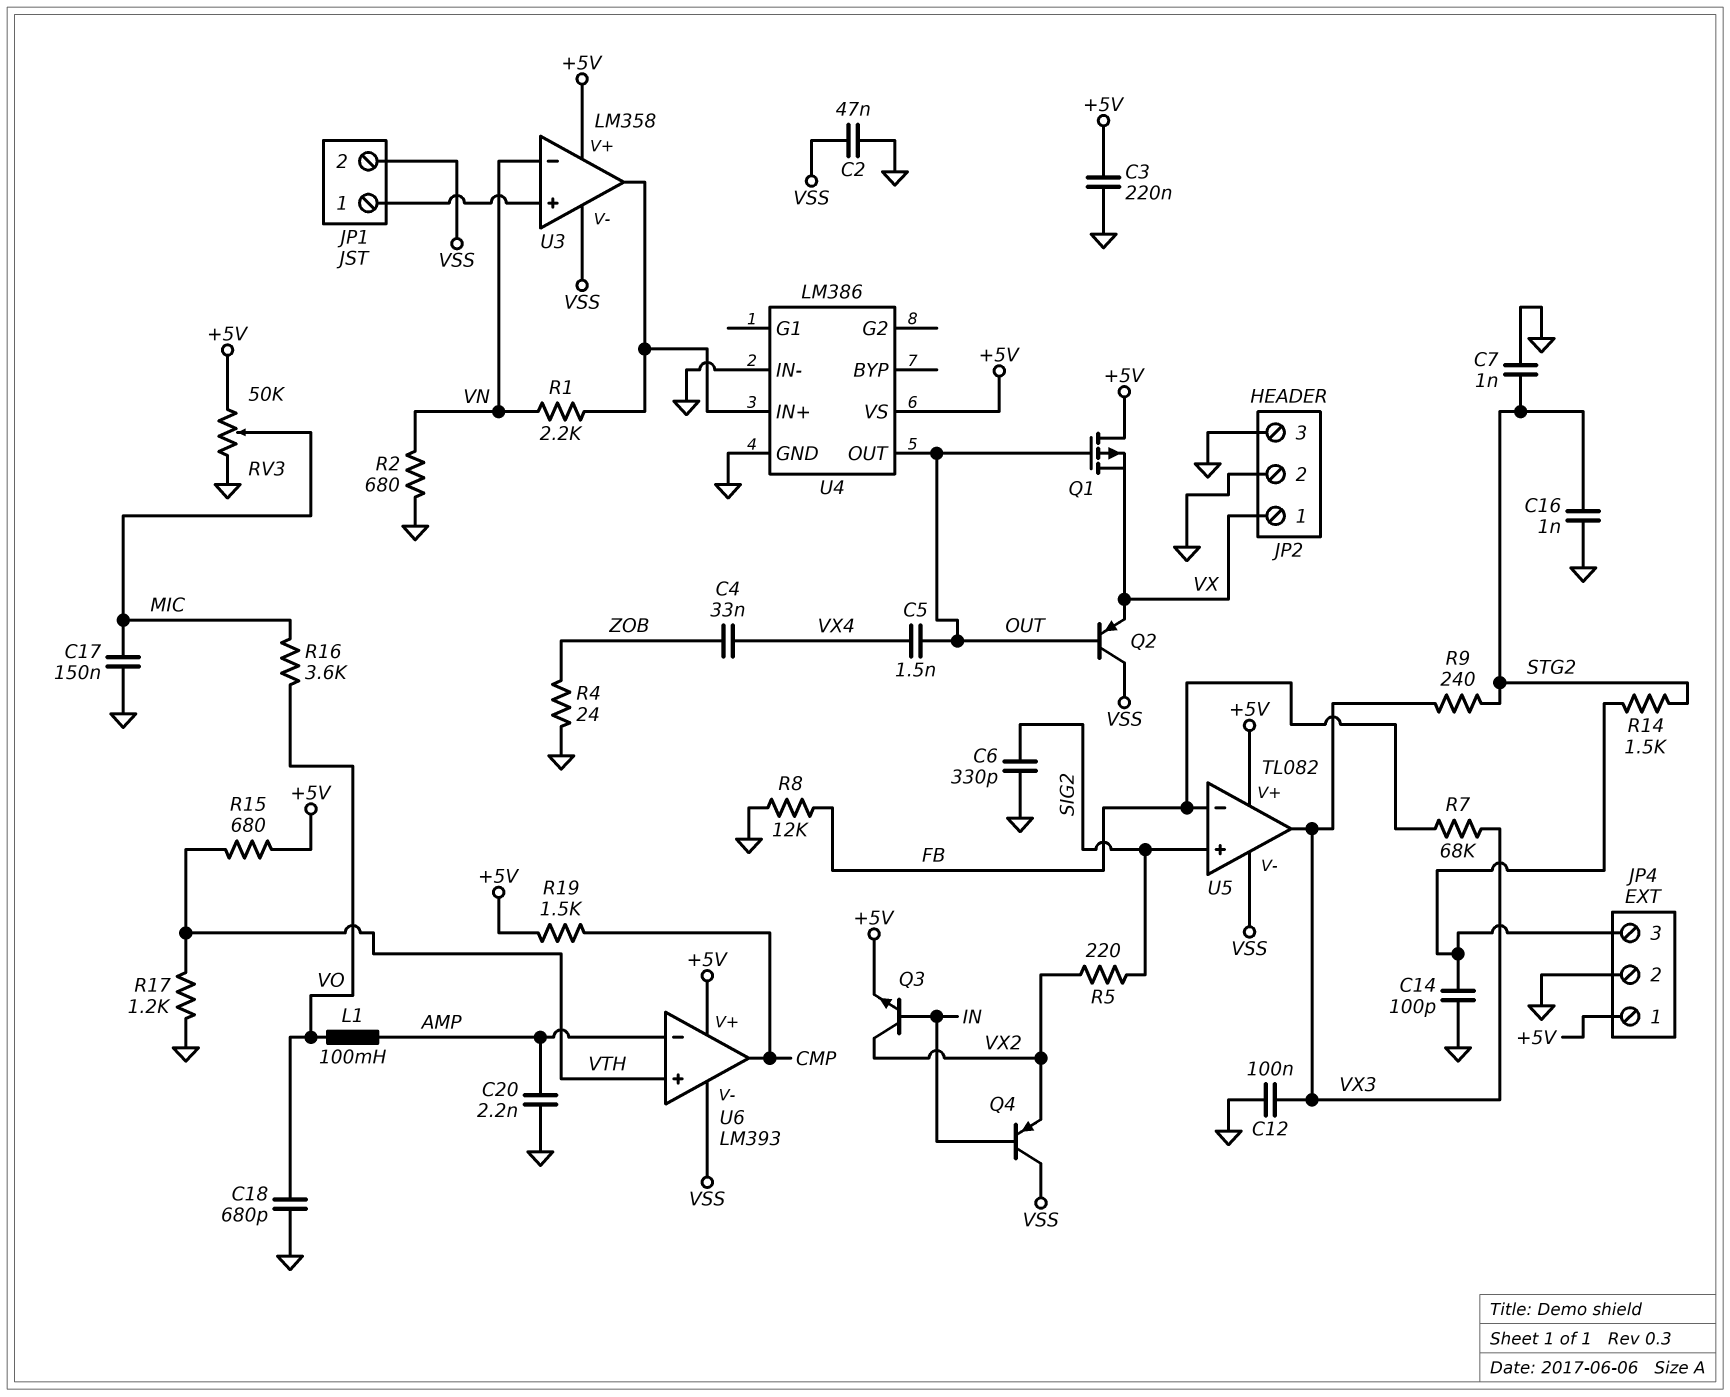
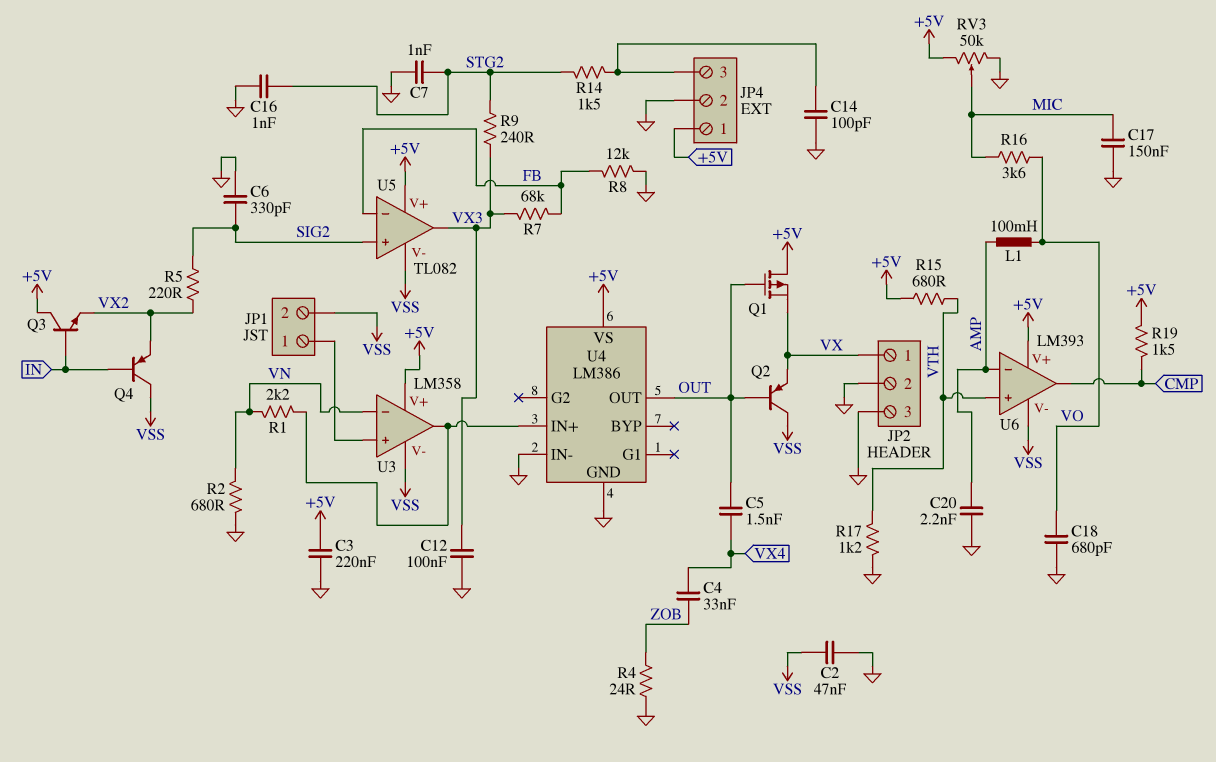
Q3: NPN (B IN, C VX2, E +5V) -> NPN (B IN, C +5V, E VX2)

